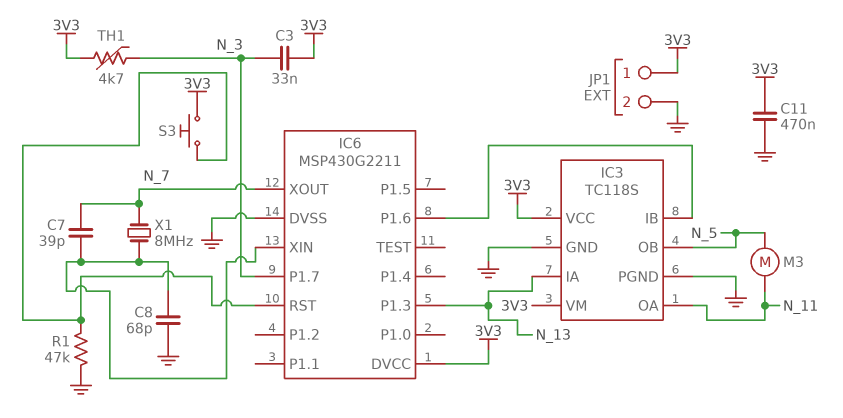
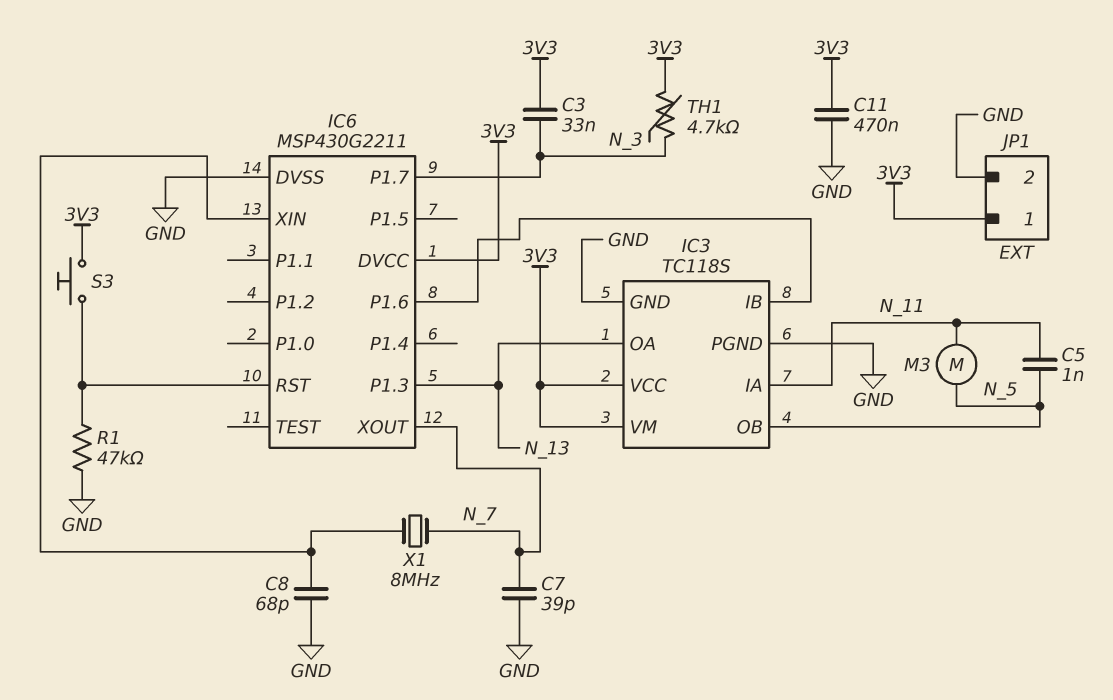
C5: none -> 1nF (N_5, N_11)
C7: 39pF (IC6/XIN, N_7) -> 39pF (GND, N_7)
IC3 pin IA: N_13 -> N_11
IC3 pin OA: N_11 -> N_13

